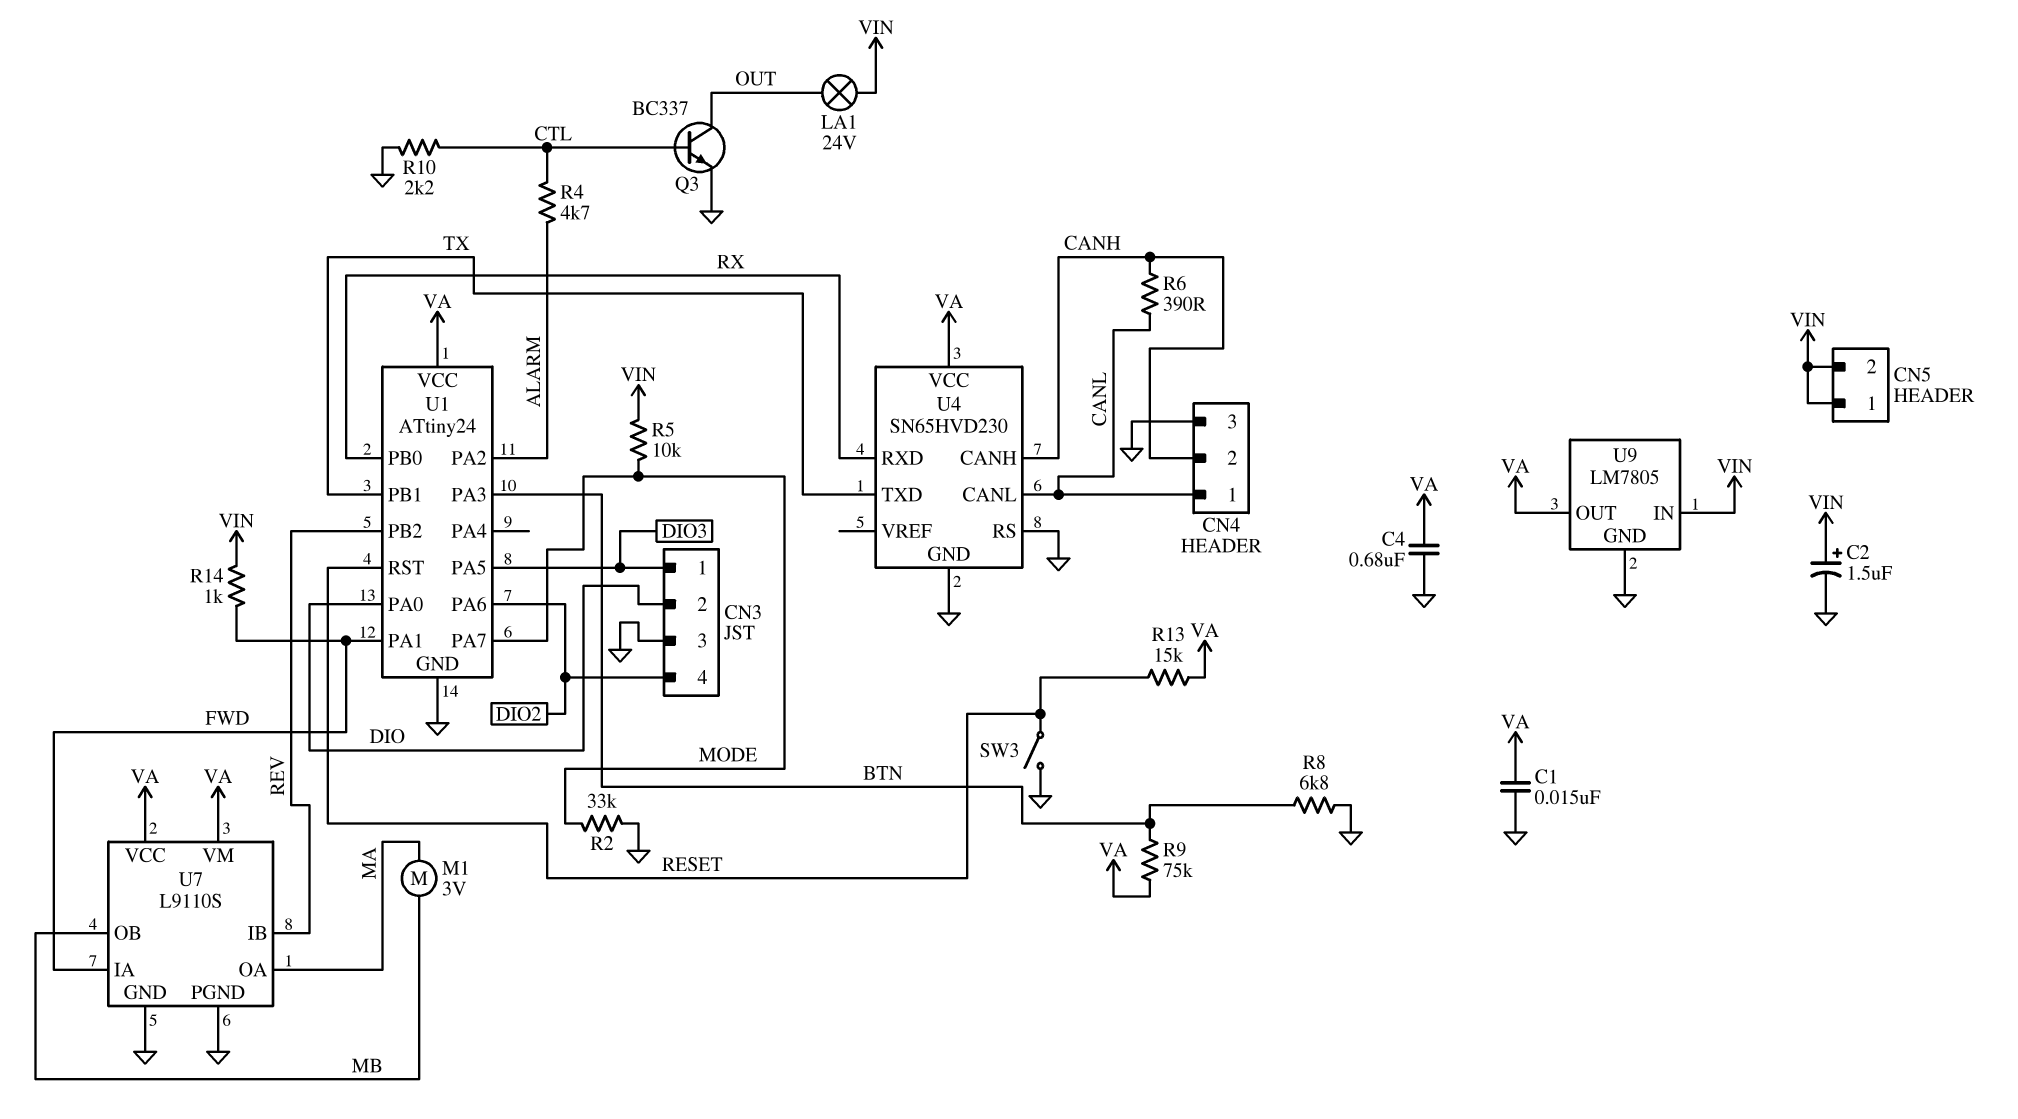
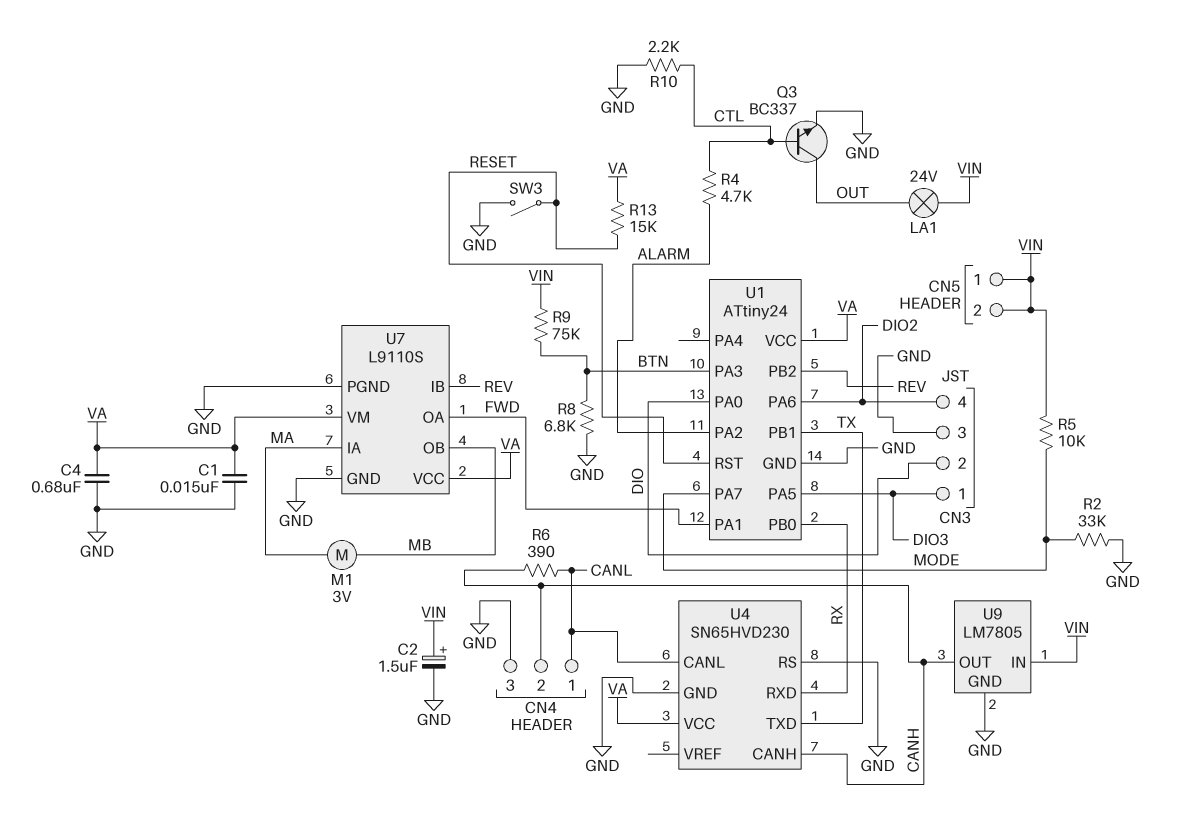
R9: 75k (BTN, VA) -> 75k (BTN, VIN)
R14: 1k (FWD, VIN) -> none
U7 pin IA: FWD -> MA
U7 pin OA: MA -> FWD
U9 pin OUT: VA -> CANH

